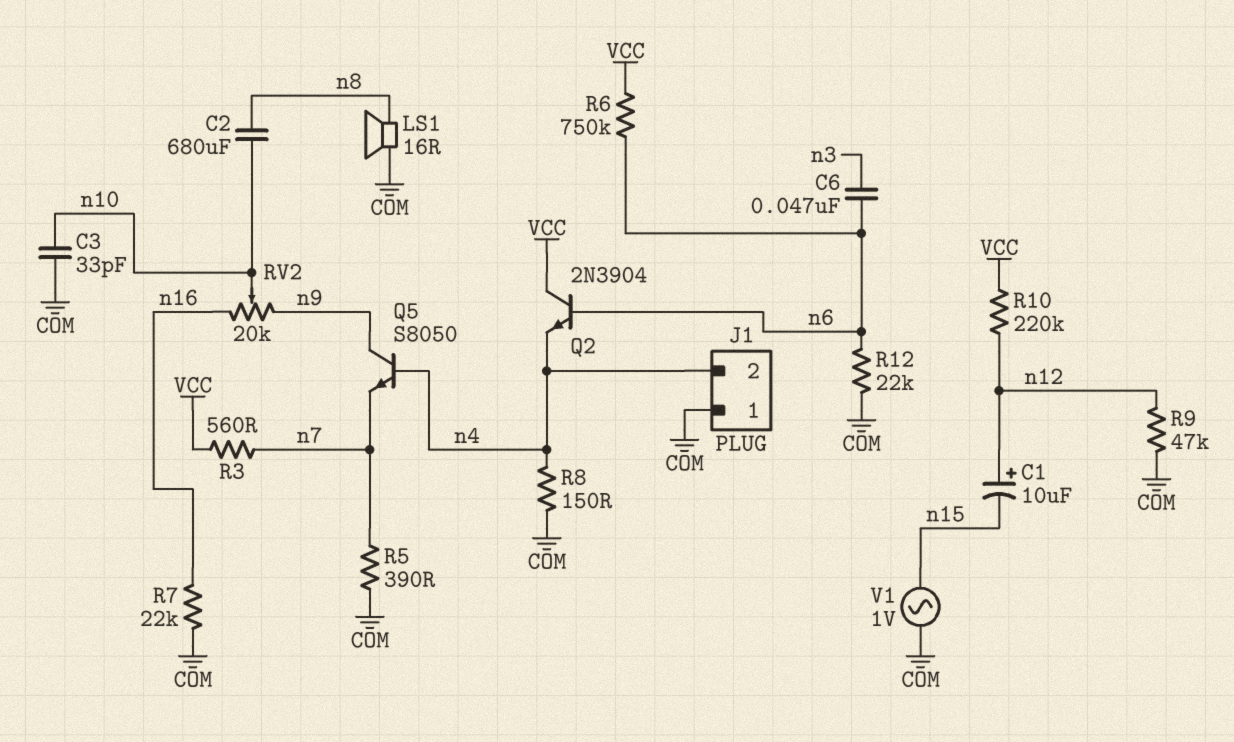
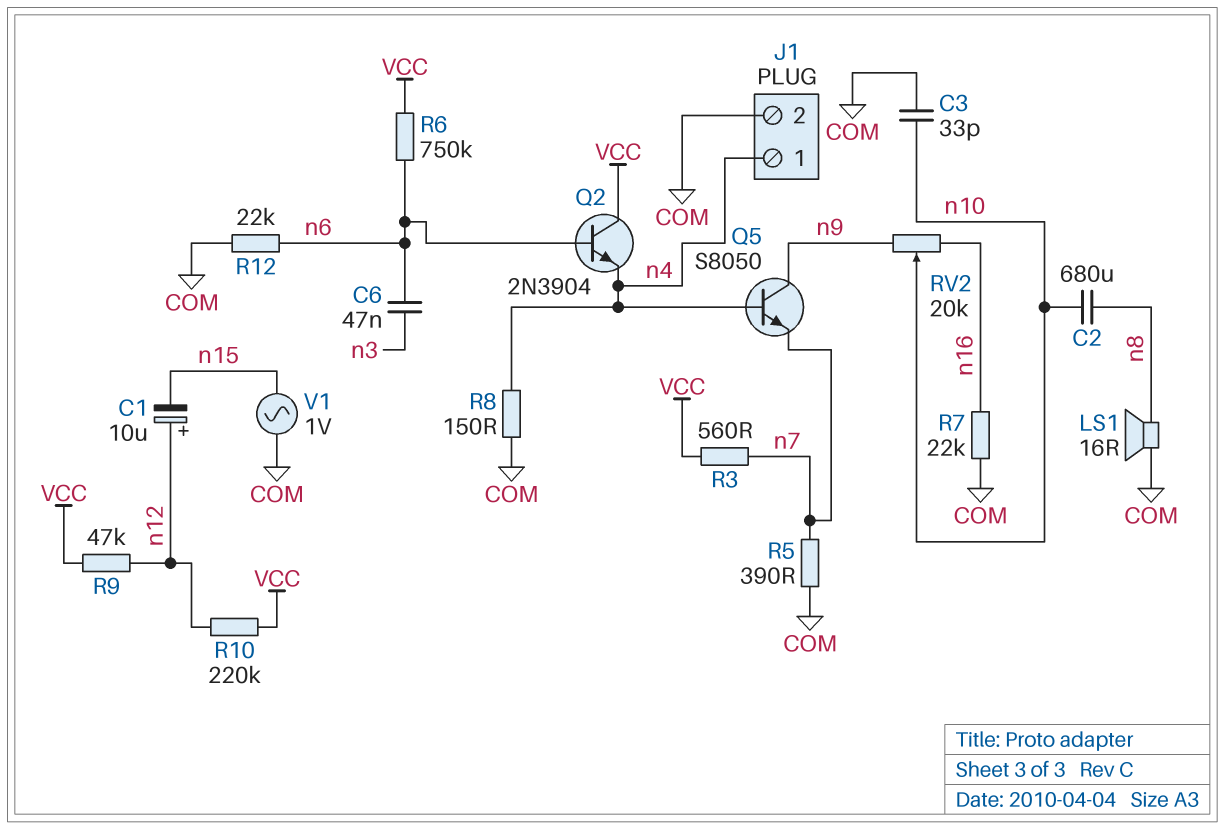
J1 pin 1: COM -> n4
J1 pin 2: n4 -> COM
R9: 47k (COM, n12) -> 47k (VCC, n12)

